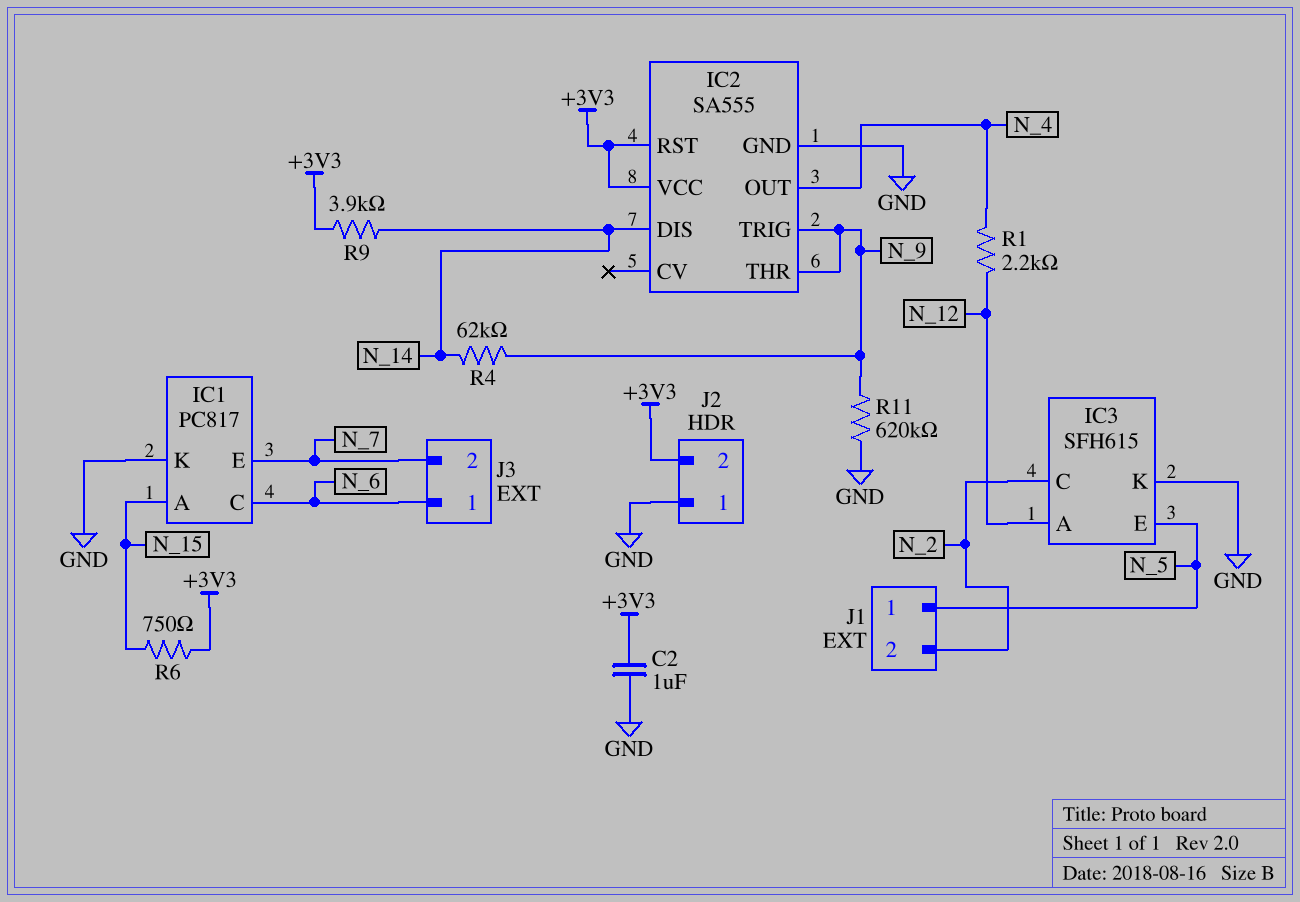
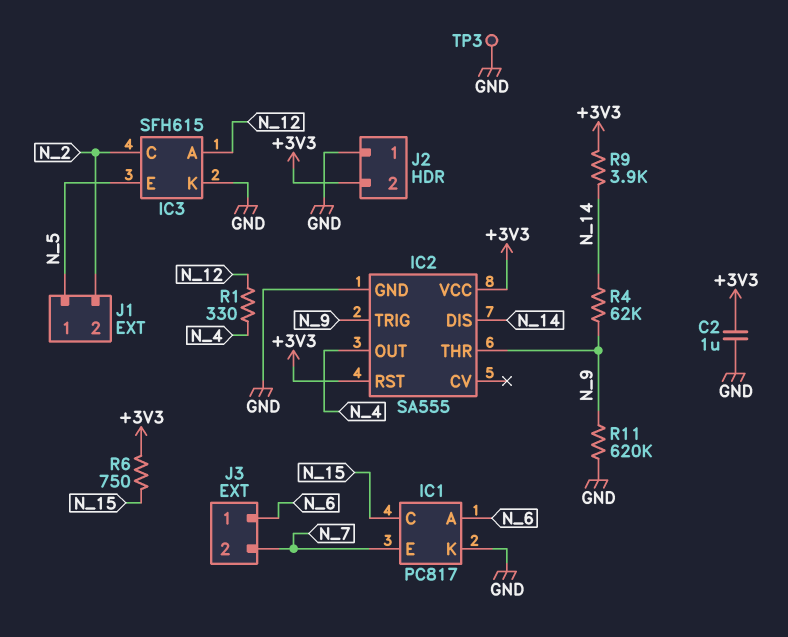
IC1 pin A: N_15 -> N_6
IC1 pin C: N_6 -> N_15
R1: 2.2k (N_4, N_12) -> 330 (N_4, N_12)
TP3: none -> test point (GND)

